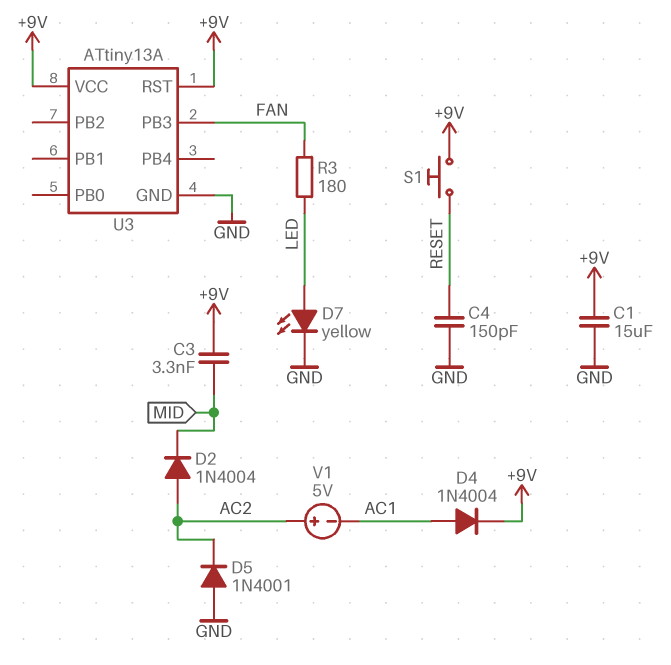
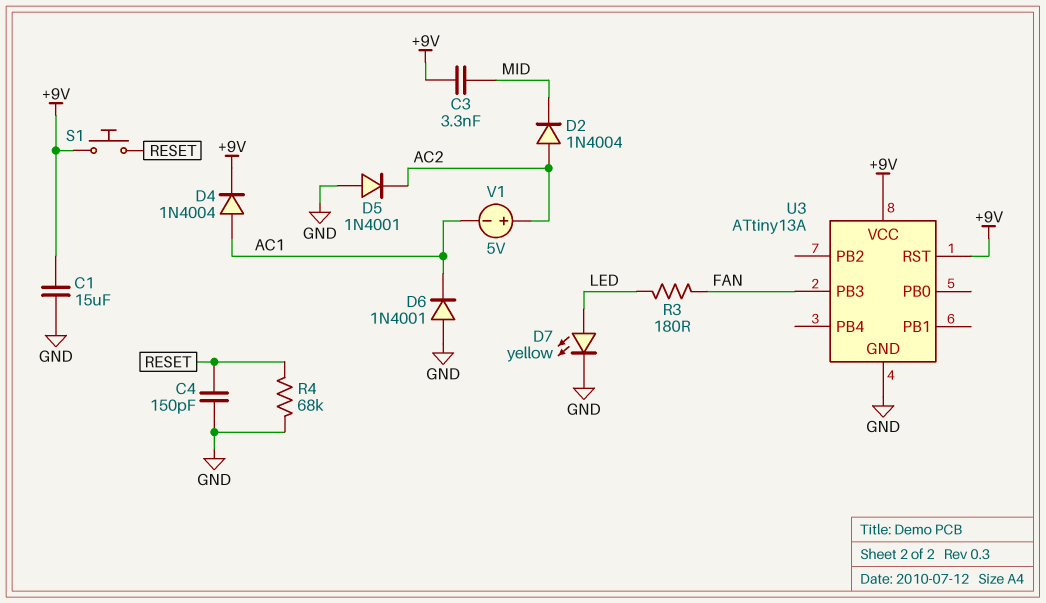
D6: none -> diode 1N4001 (A GND, K AC1)
R4: none -> 68k (GND, RESET)

